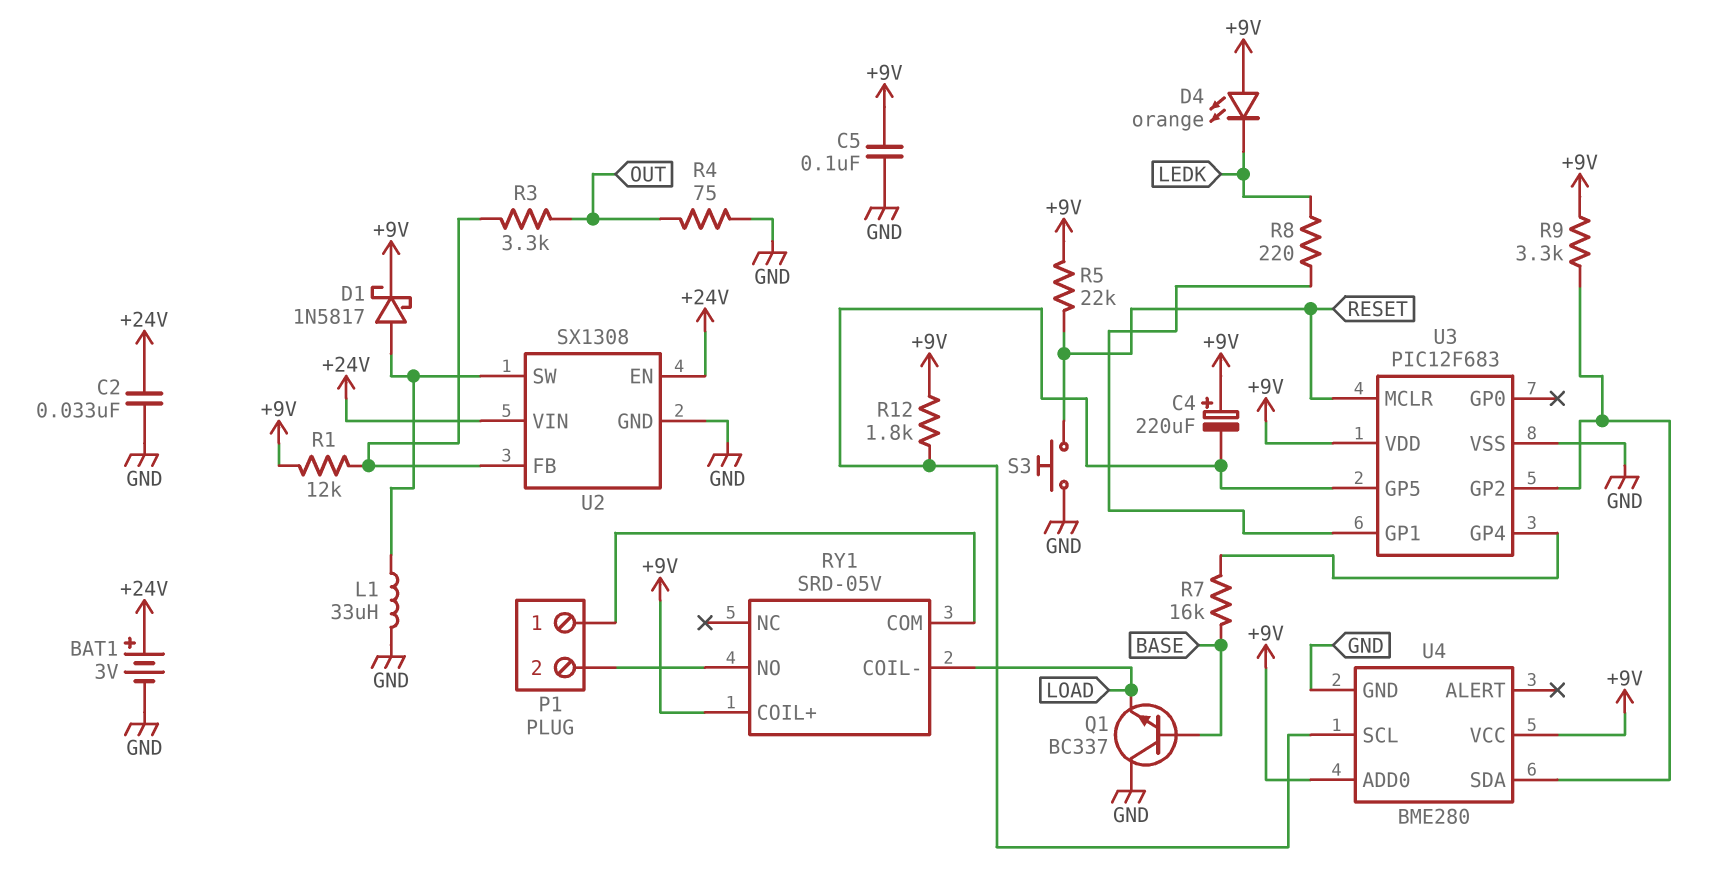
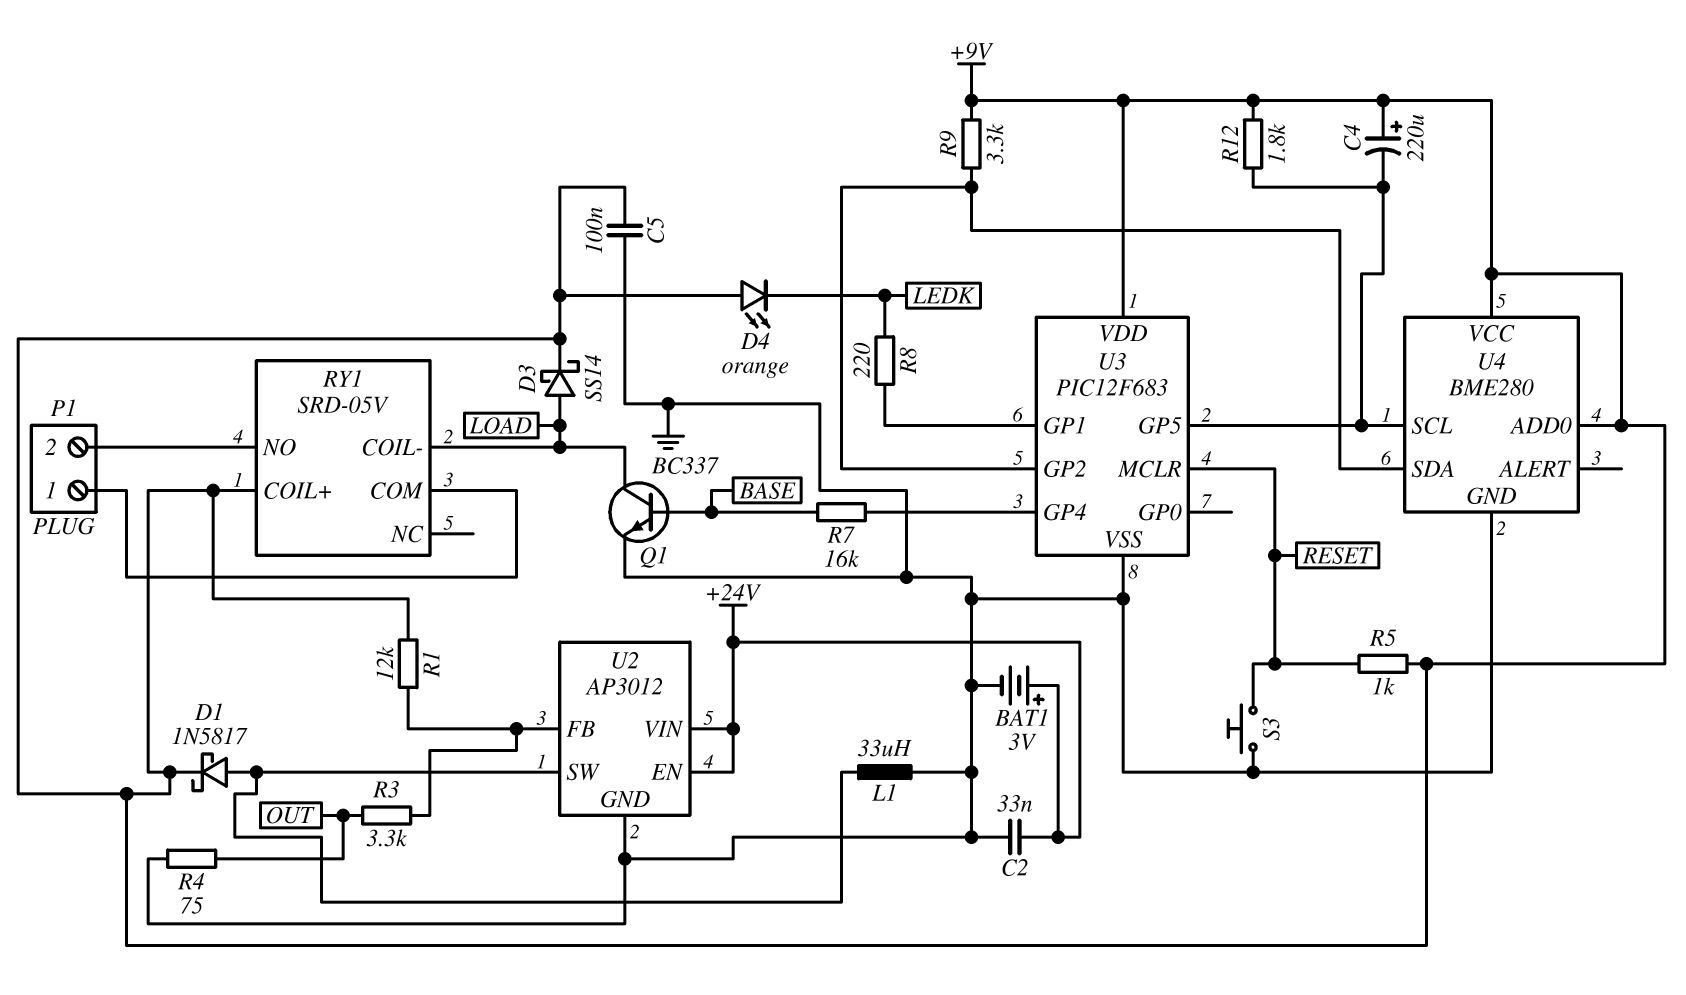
D3: none -> schottky SS14 (A LOAD, K +9V)
Q1: NPN BC337 (B BASE, C GND, E LOAD) -> NPN BC337 (B BASE, C LOAD, E GND)
R5: 22k (+9V, RESET) -> 1k (+9V, RESET)
U2: SX1308 -> AP3012

